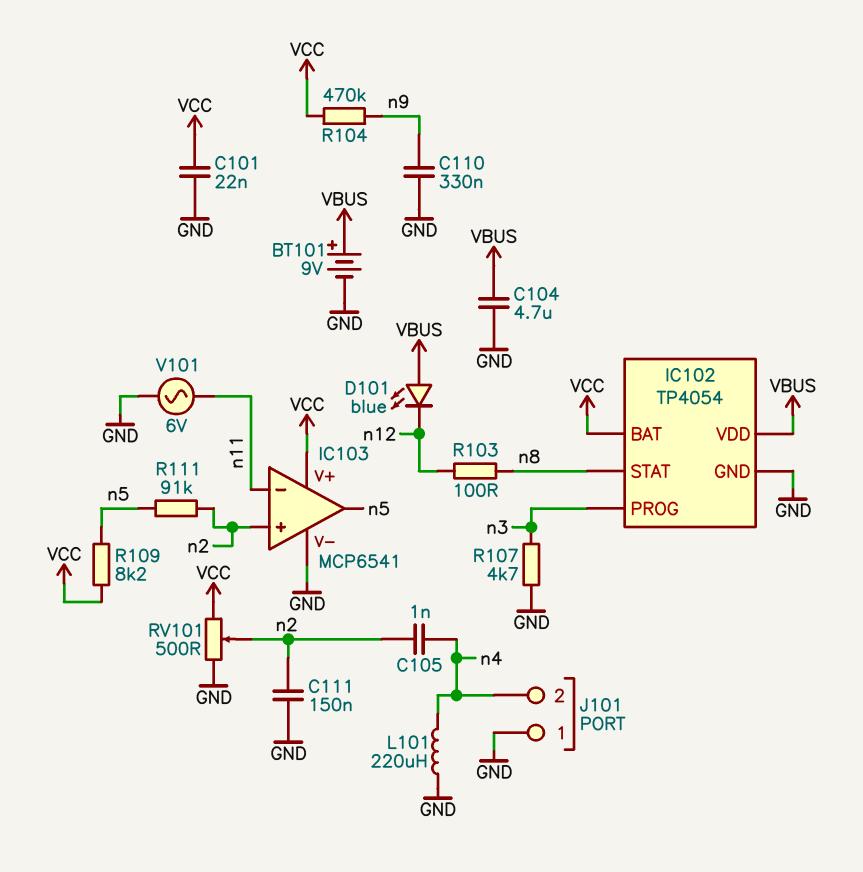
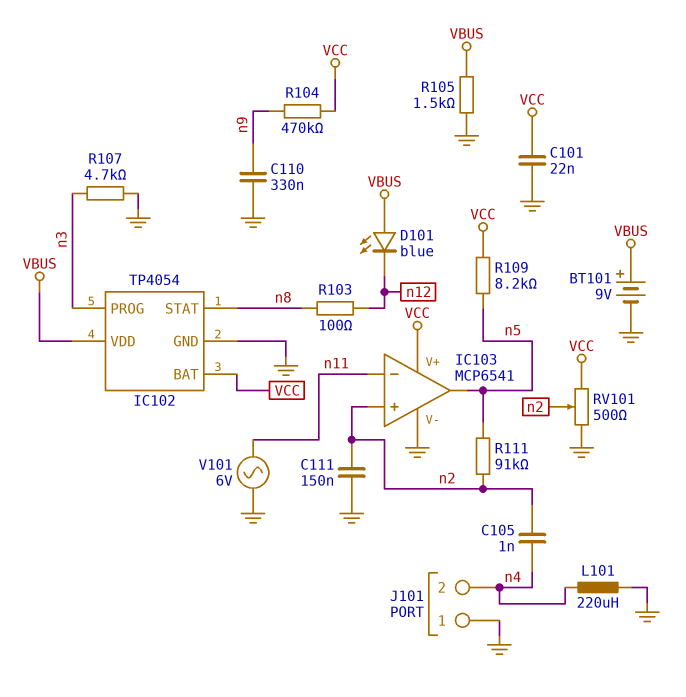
C104: 4.7uF (GND, VBUS) -> none
R105: none -> 1.5k (GND, VBUS)

